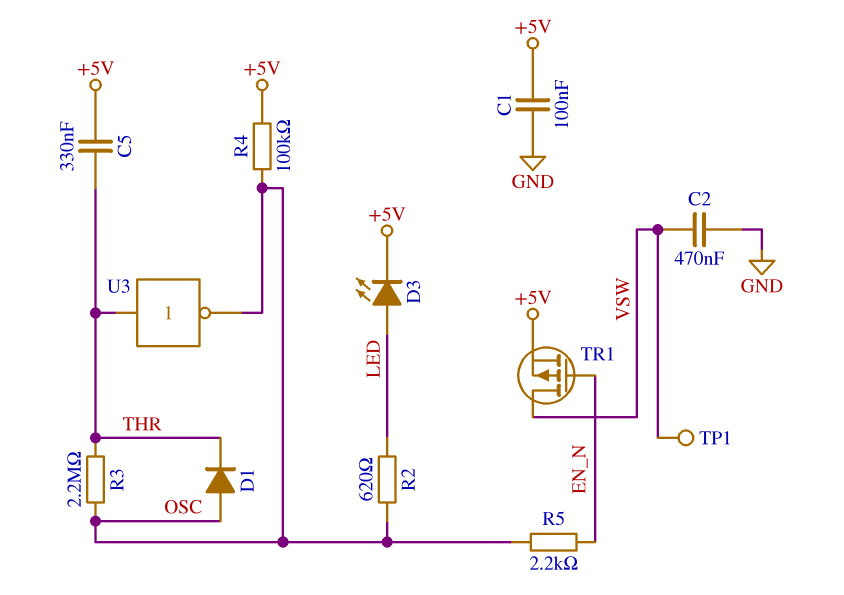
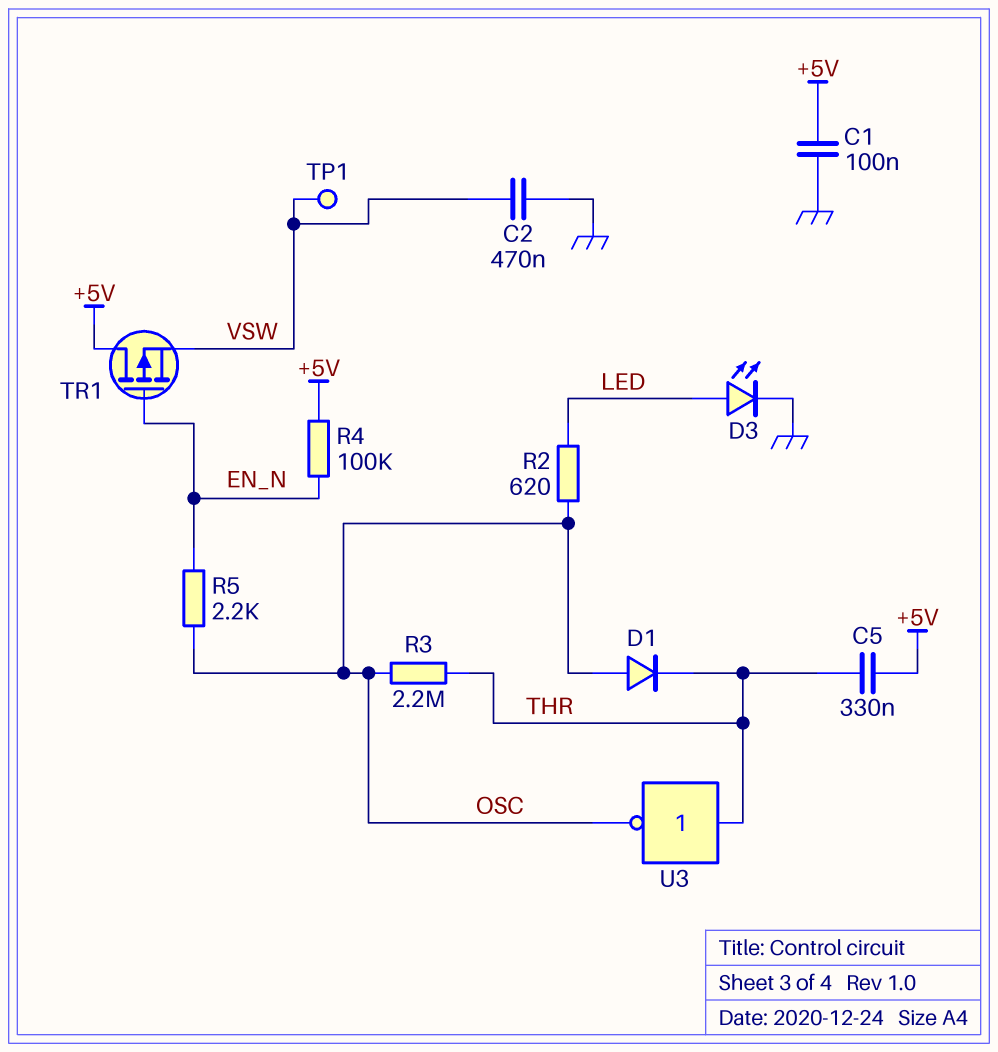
D3: LED (A LED, K +5V) -> LED (A LED, K GND)
R4: 100k (+5V, OSC) -> 100k (+5V, EN_N)
TR1: PMOS (G EN_N, D VSW, S +5V) -> PMOS (G EN_N, D +5V, S VSW)

